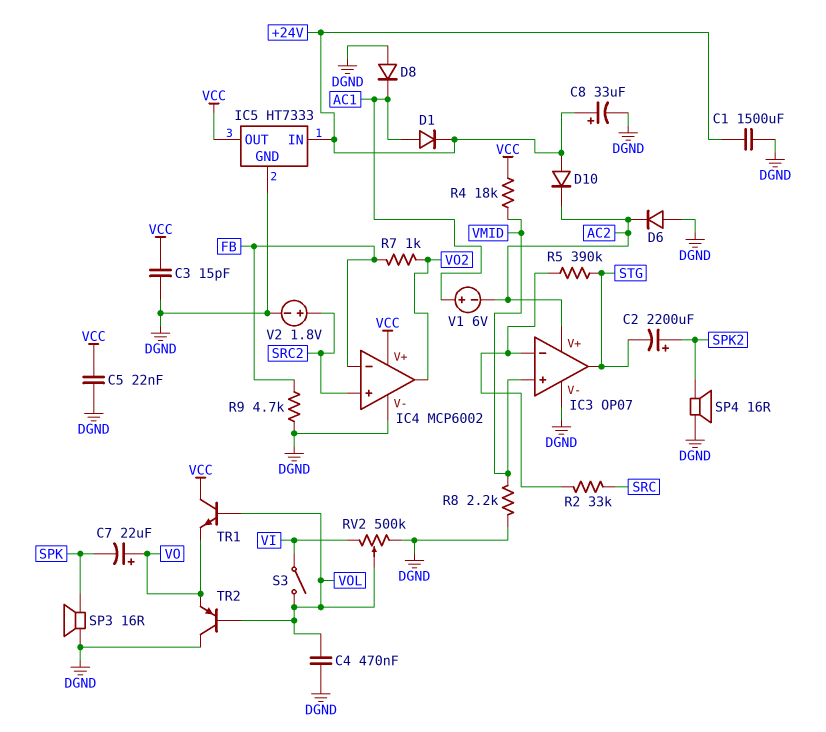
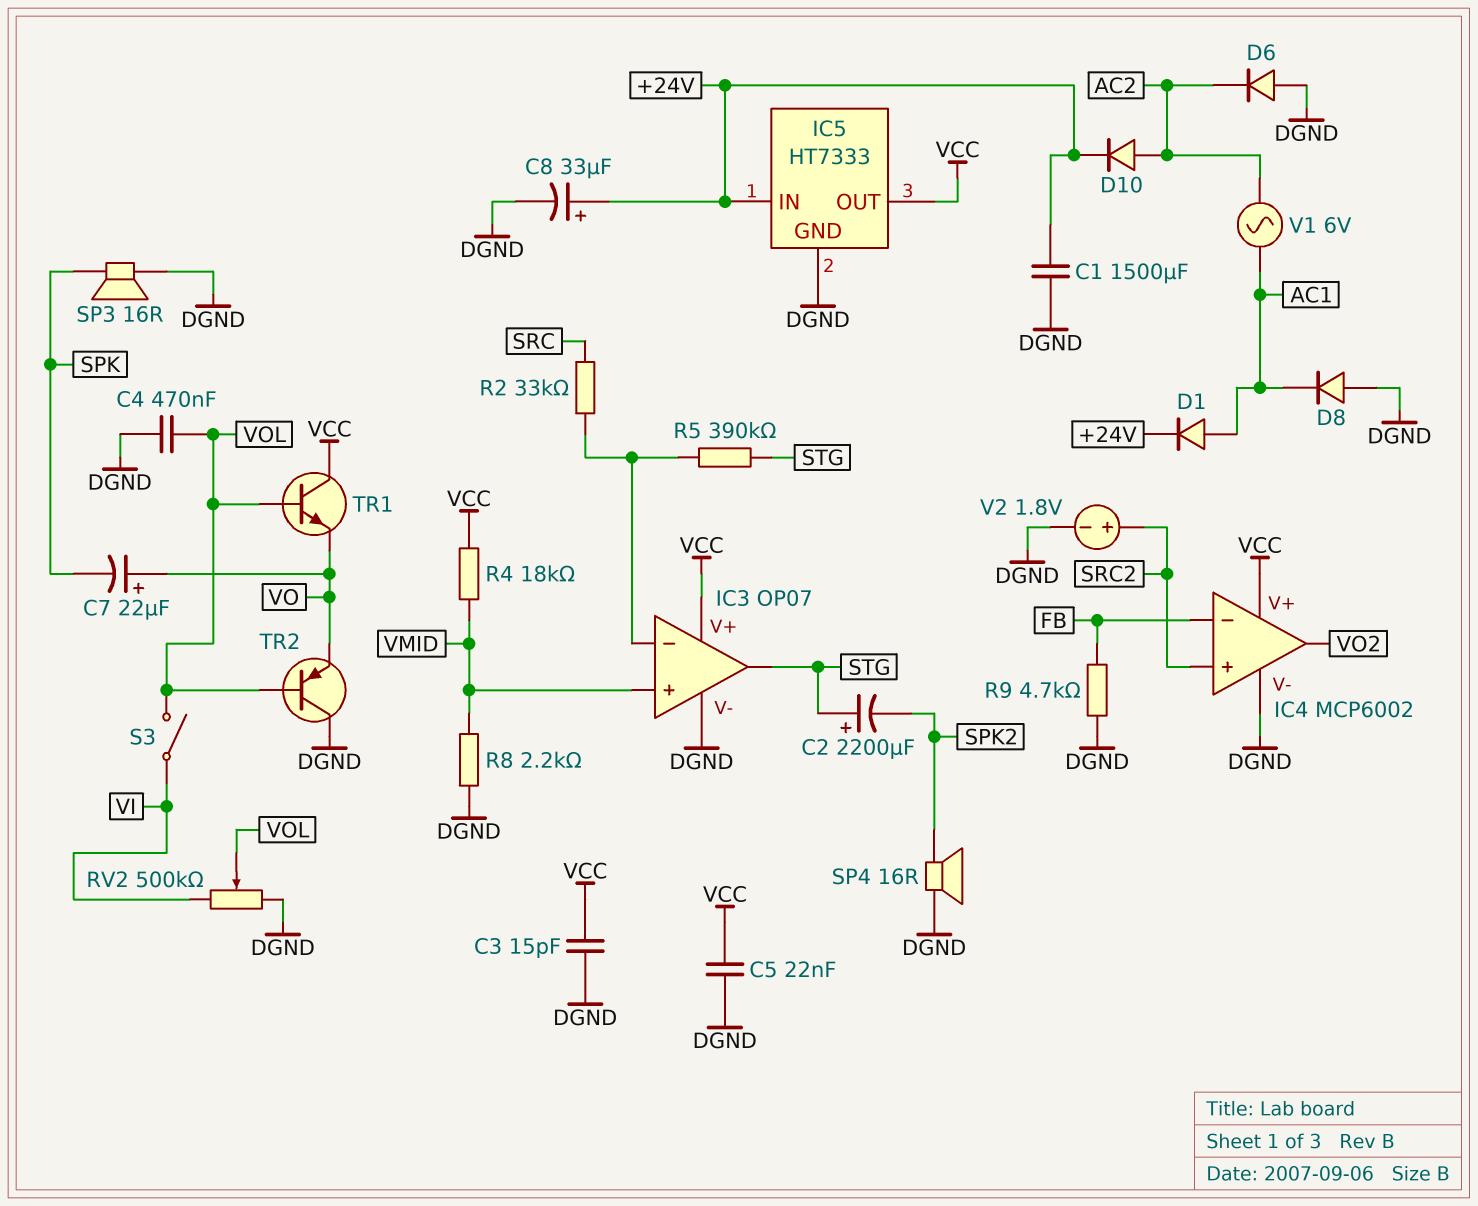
C2: 2200uF (plus SPK2, minus STG) -> 2200uF (plus STG, minus SPK2)
D10: diode (A +24V, K AC2) -> diode (A AC2, K +24V)
IC3 pin V+: AC2 -> VCC
R7: 1k (FB, VO2) -> none
V1: 6V (plus AC1, minus AC2) -> AC 6V (AC1, AC2)

